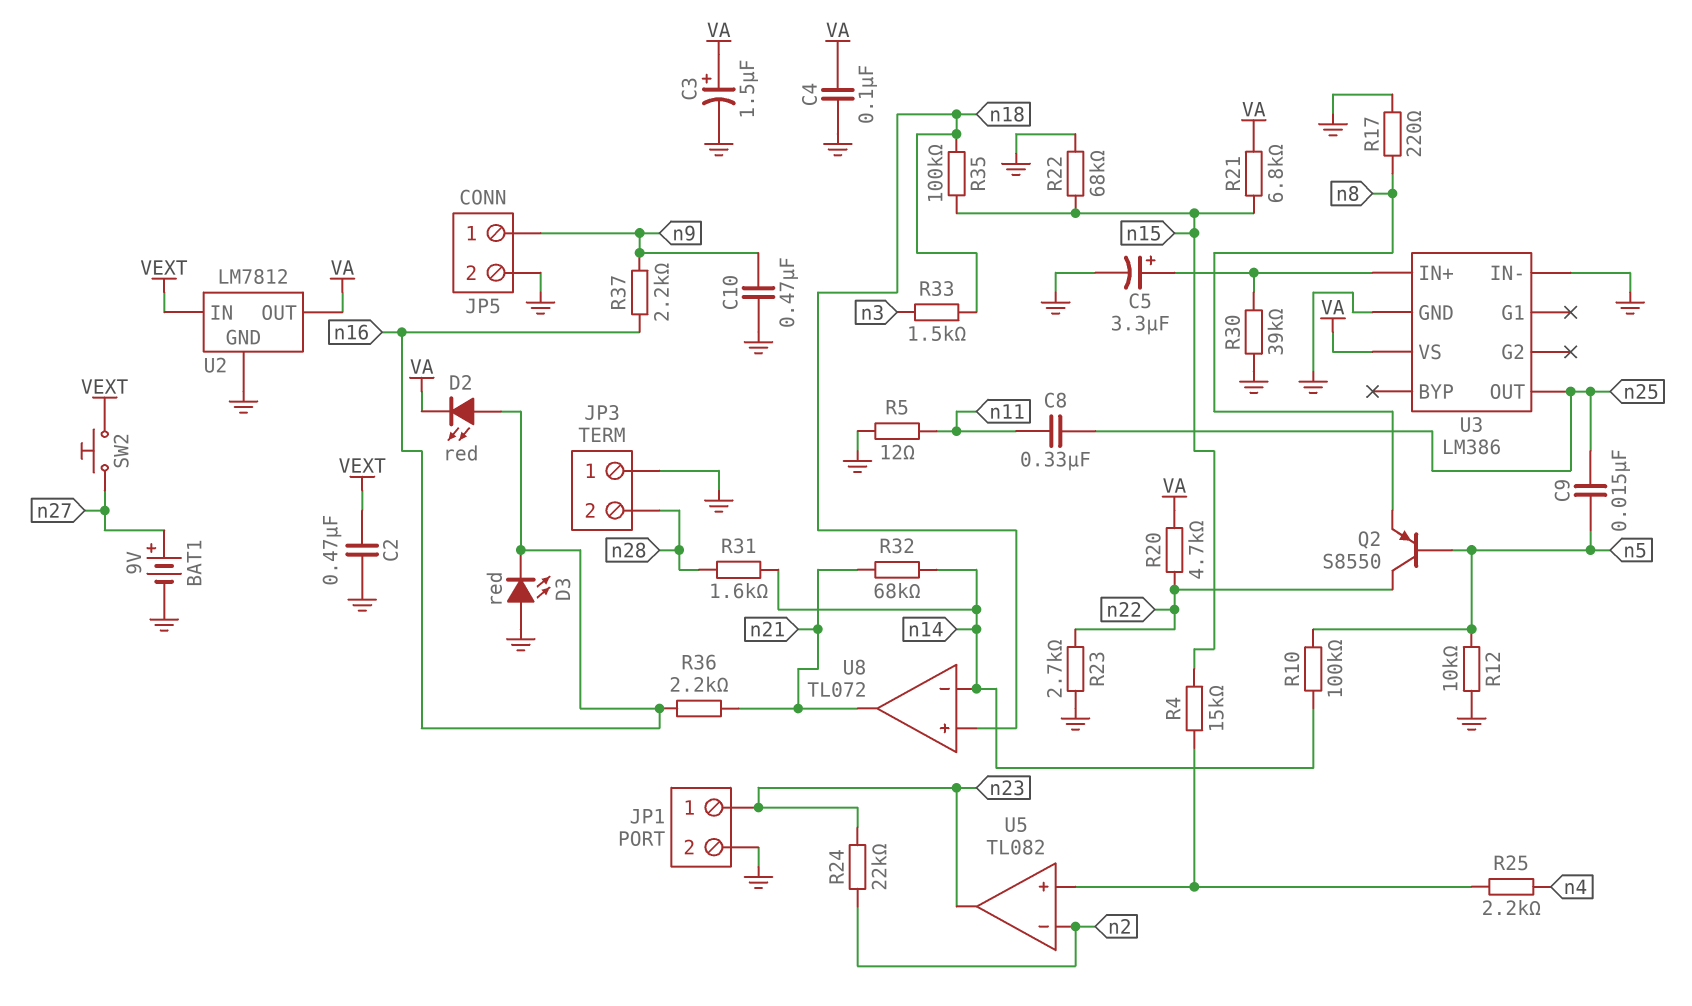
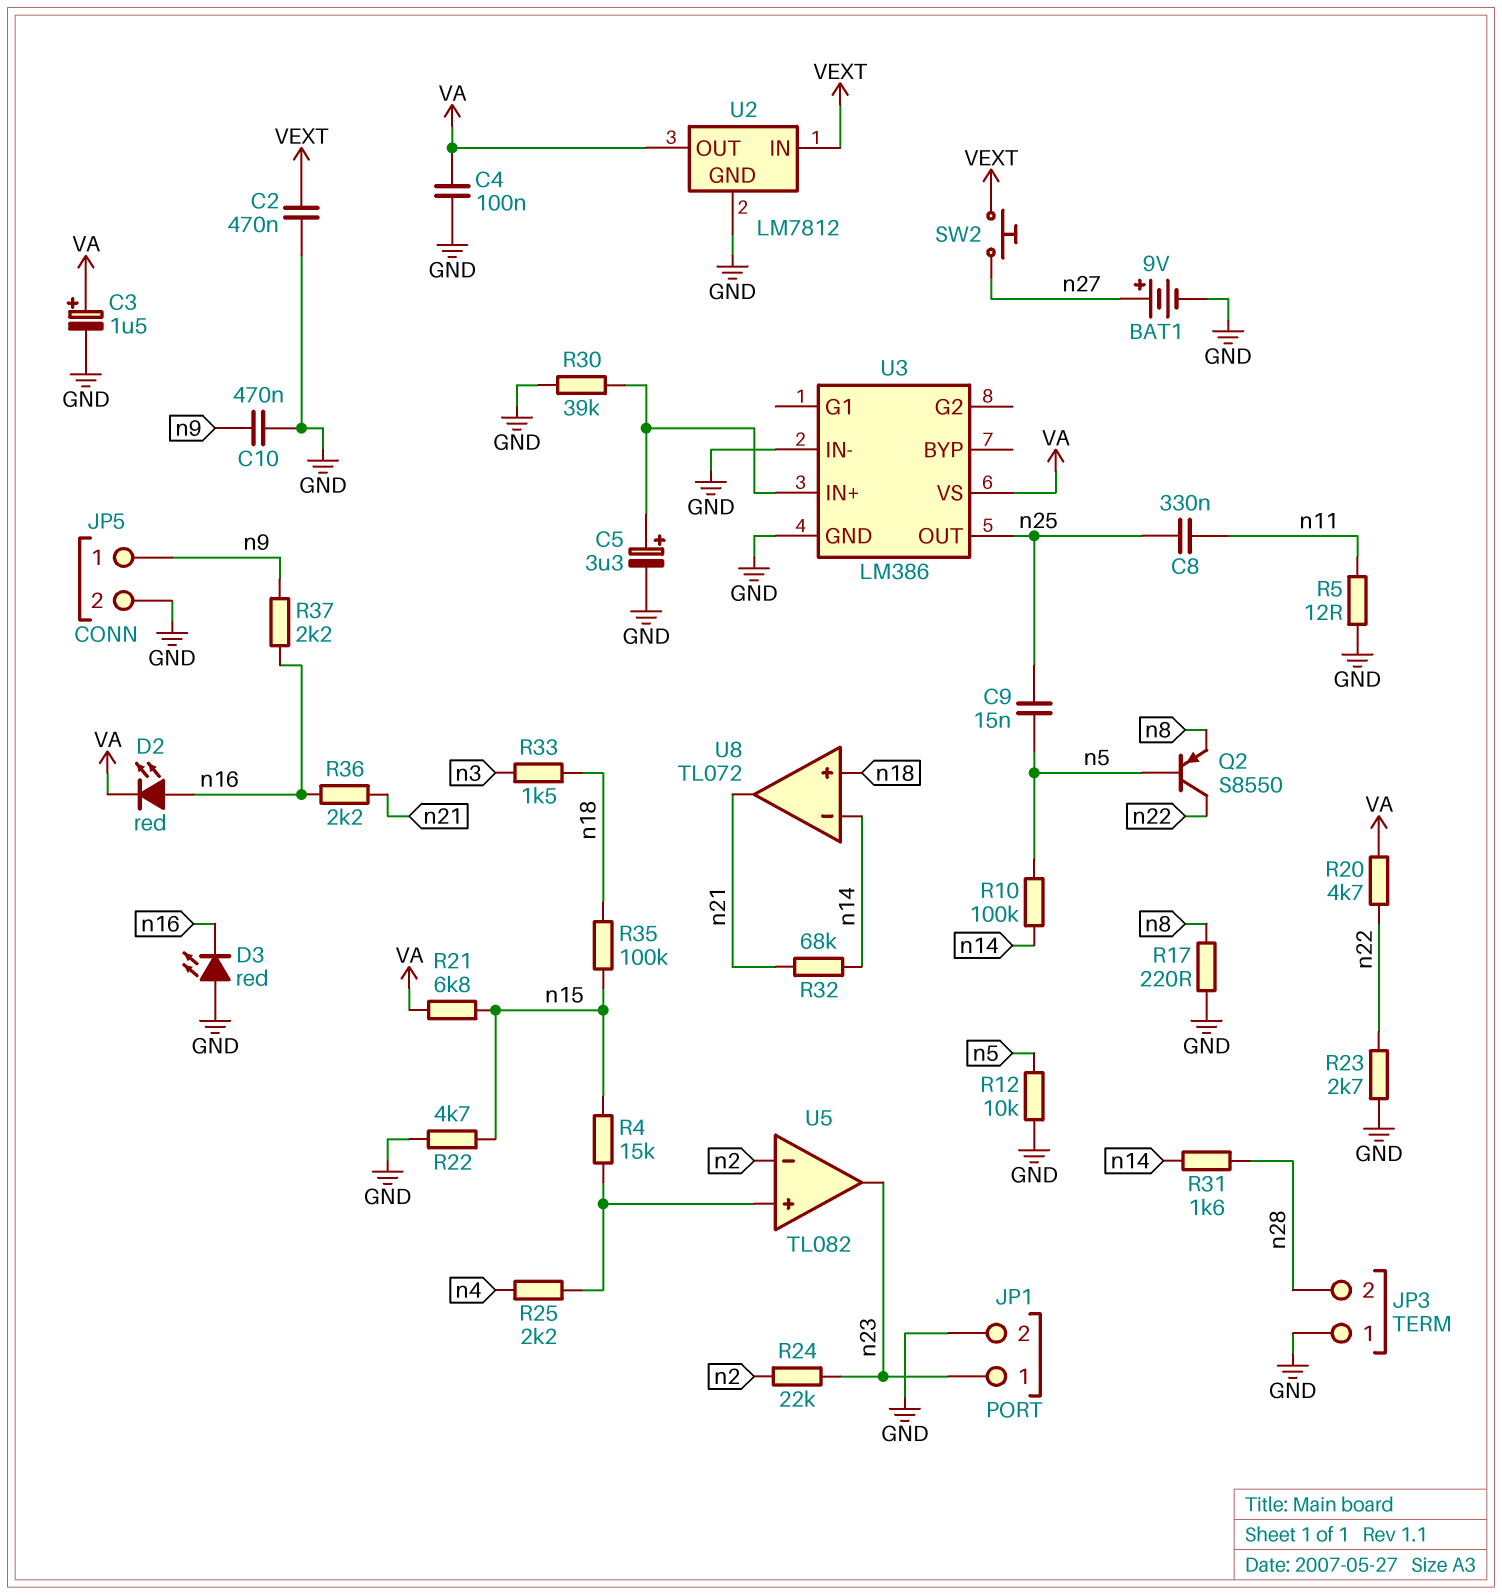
R22: 68k (GND, n15) -> 4.7k (GND, n15)

